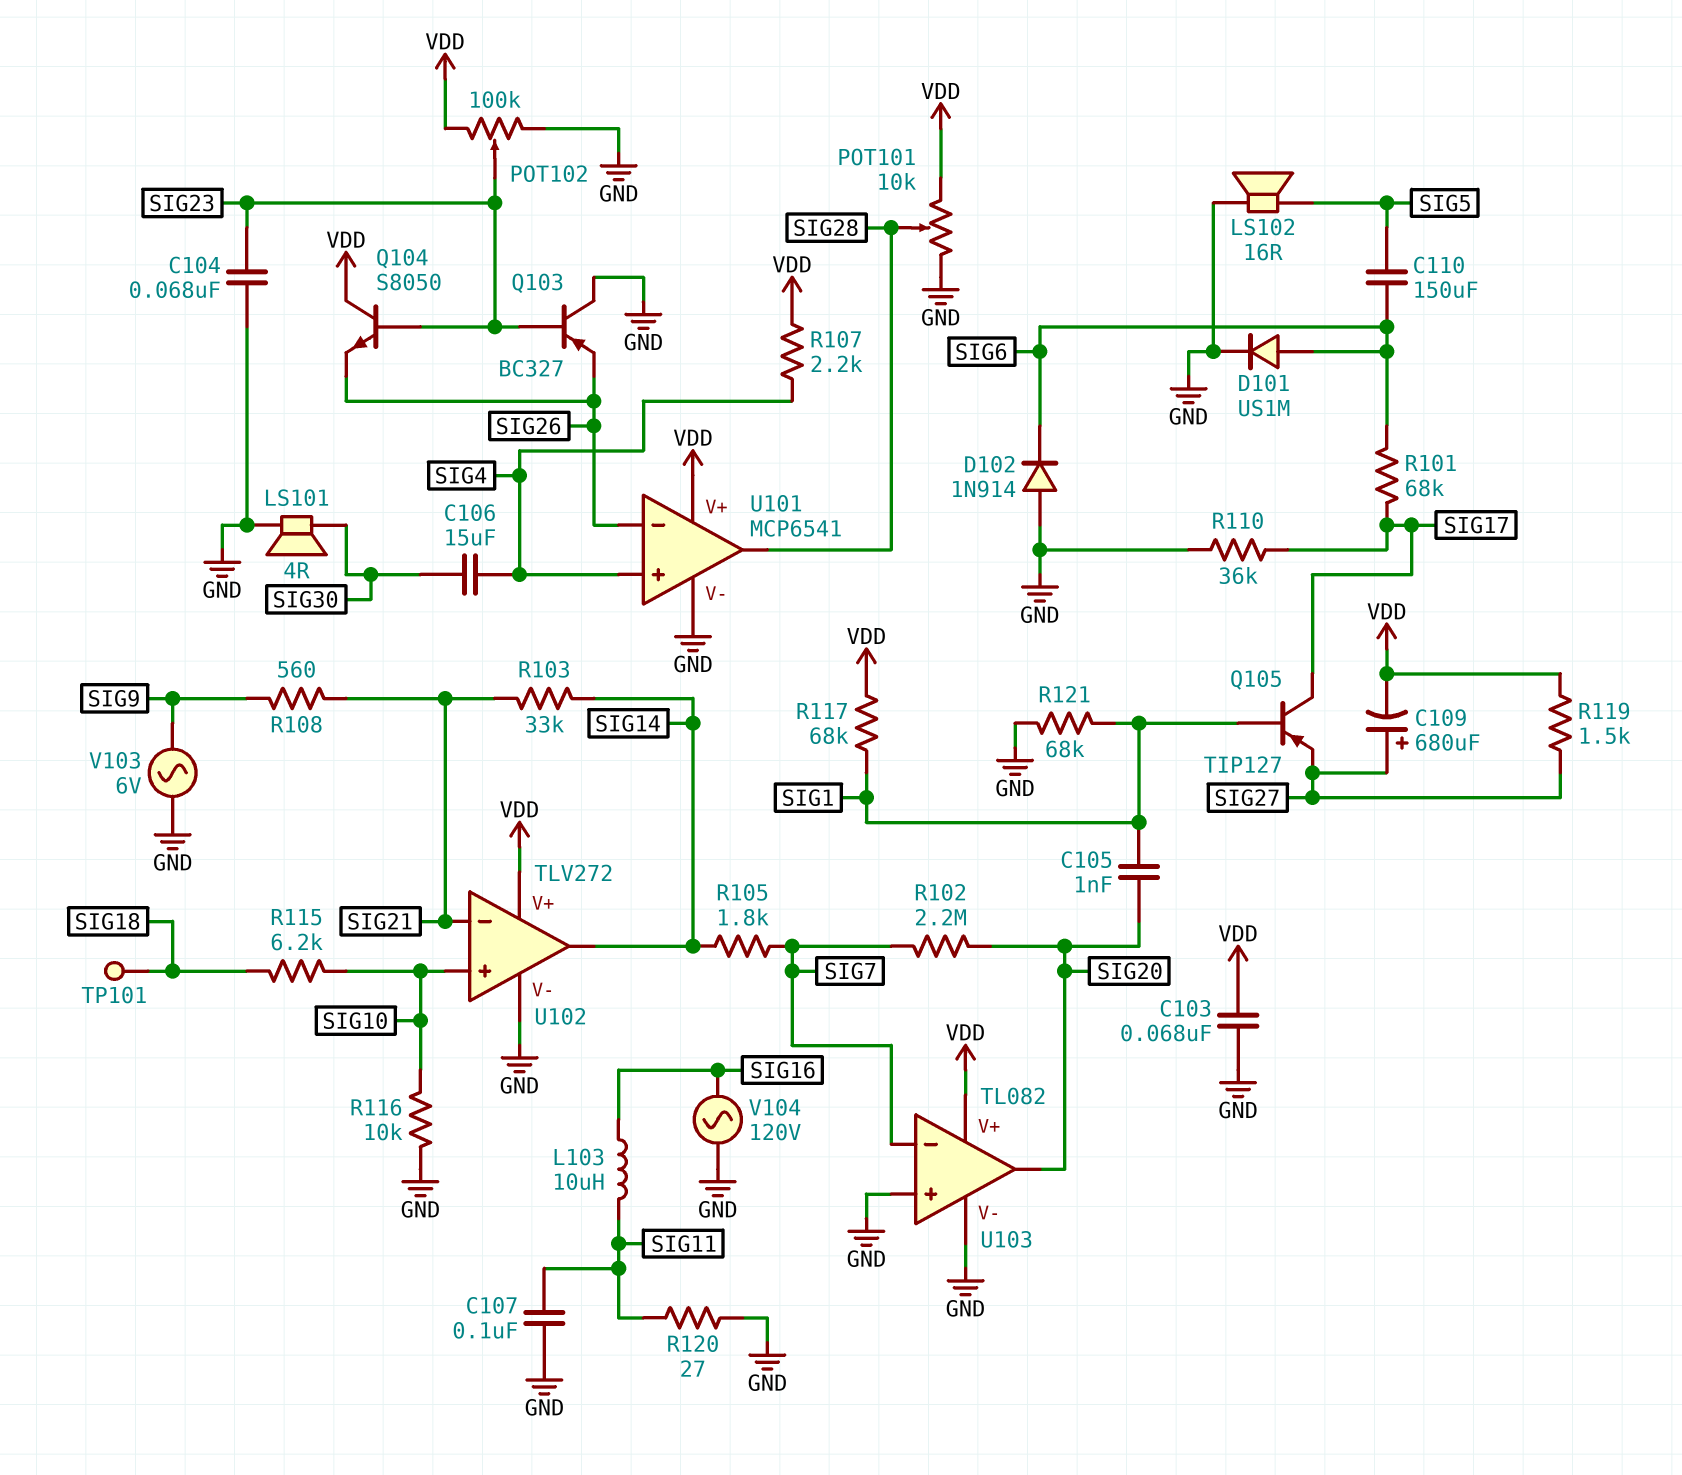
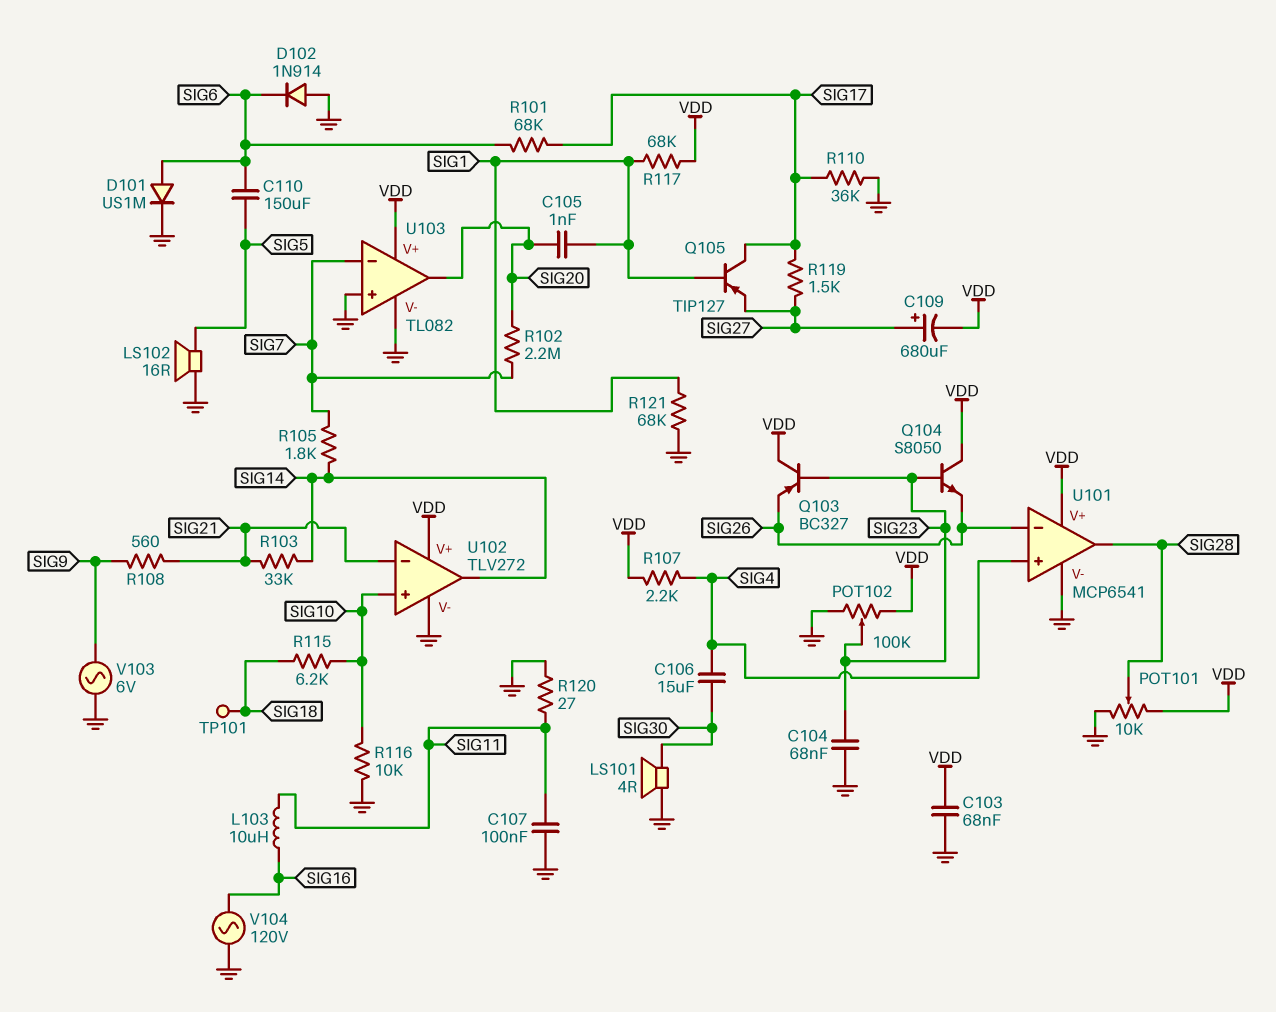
Q103: PNP BC327 (B SIG23, C GND, E SIG26) -> PNP BC327 (B SIG23, C VDD, E SIG26)
R119: 1.5k (SIG27, VDD) -> 1.5k (SIG17, SIG27)

